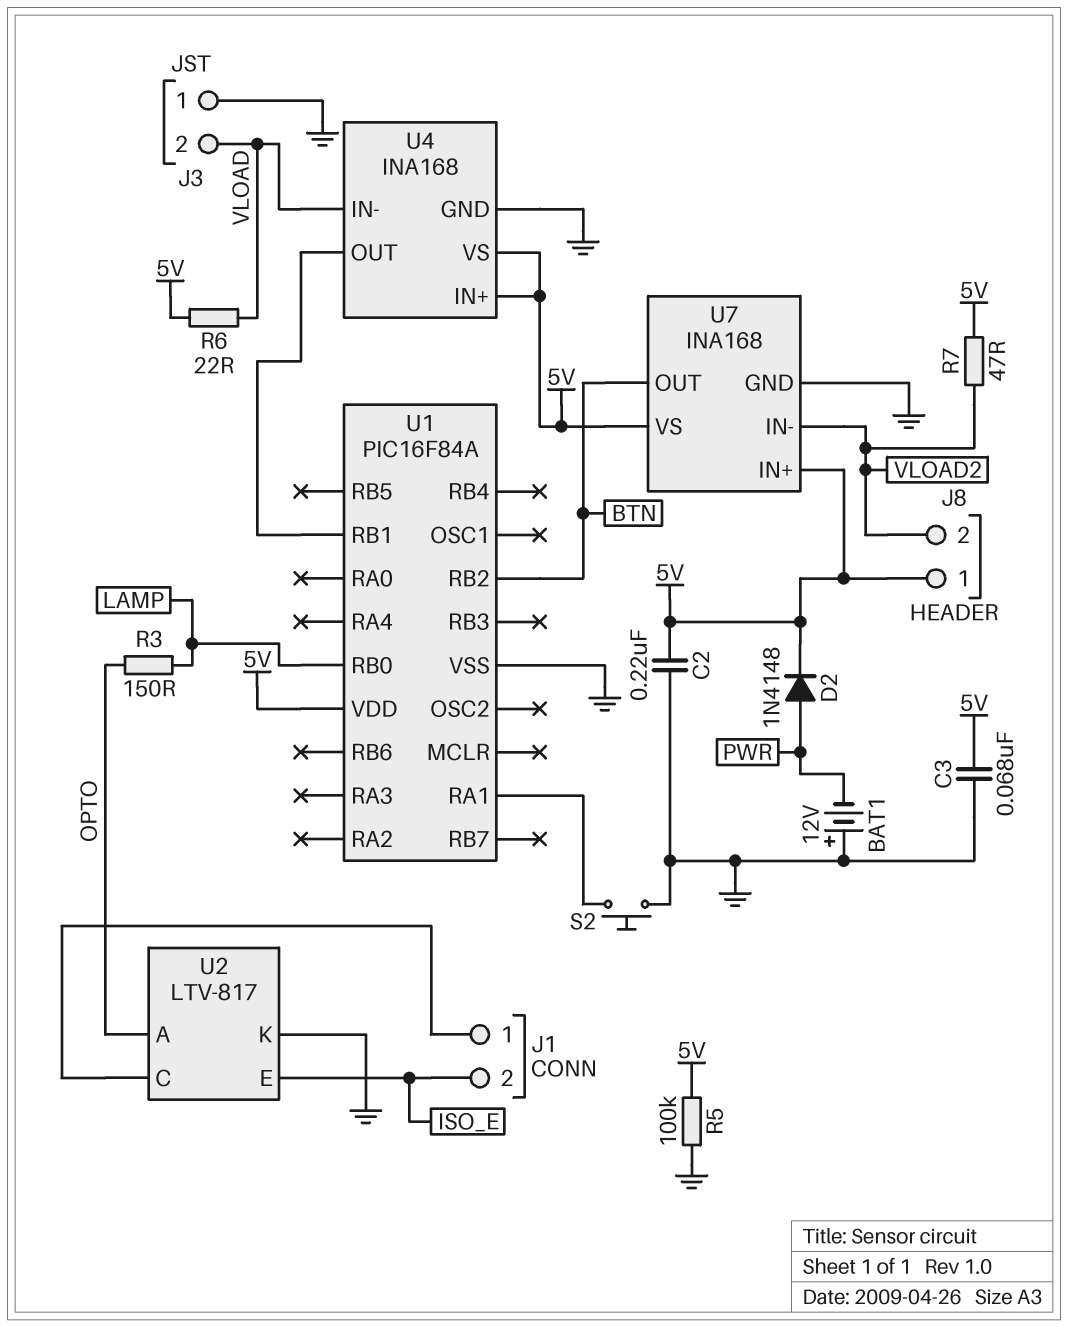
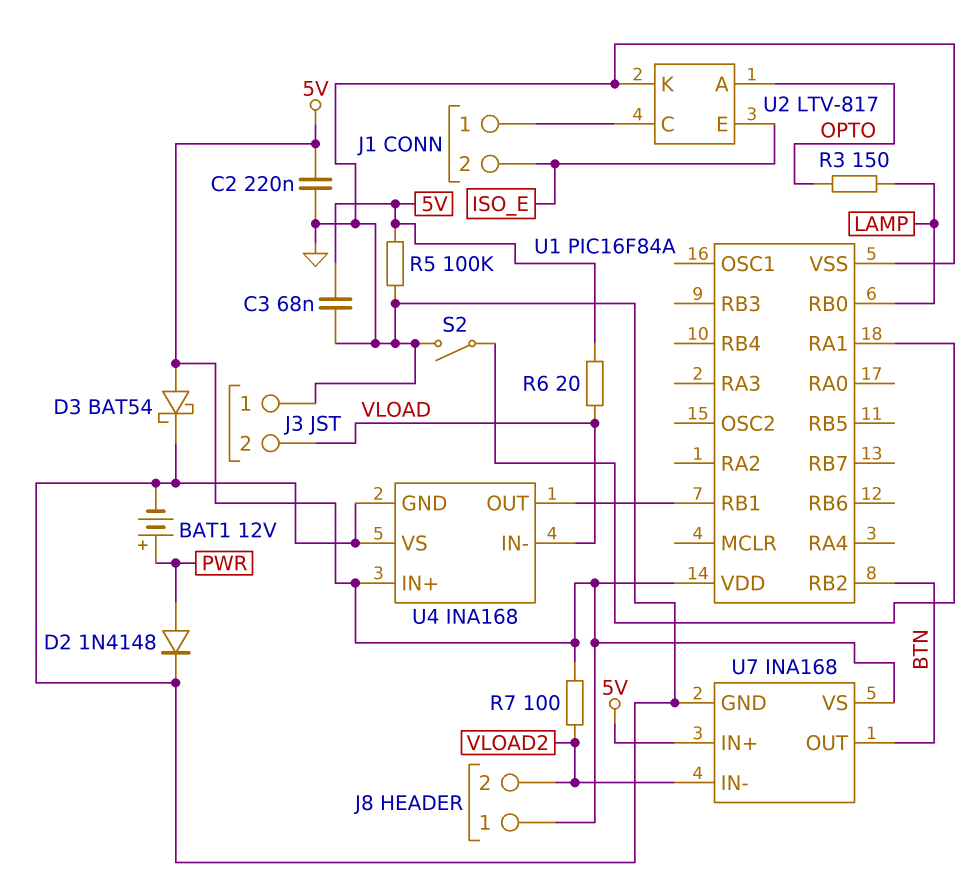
BAT1: 12V (plus GND, minus PWR) -> 12V (plus PWR, minus GND)
D2: diode 1N4148 (A PWR, K 5V) -> diode 1N4148 (A PWR, K GND)
D3: none -> schottky BAT54 (A 5V, K GND)
R6: 22 (5V, VLOAD) -> 20 (5V, VLOAD)
R7: 47 (5V, VLOAD2) -> 100 (5V, VLOAD2)
S2: button (GND, U1/RA1) -> switch (GND, U1/RA1)
U4 pin VS: 5V -> GND

